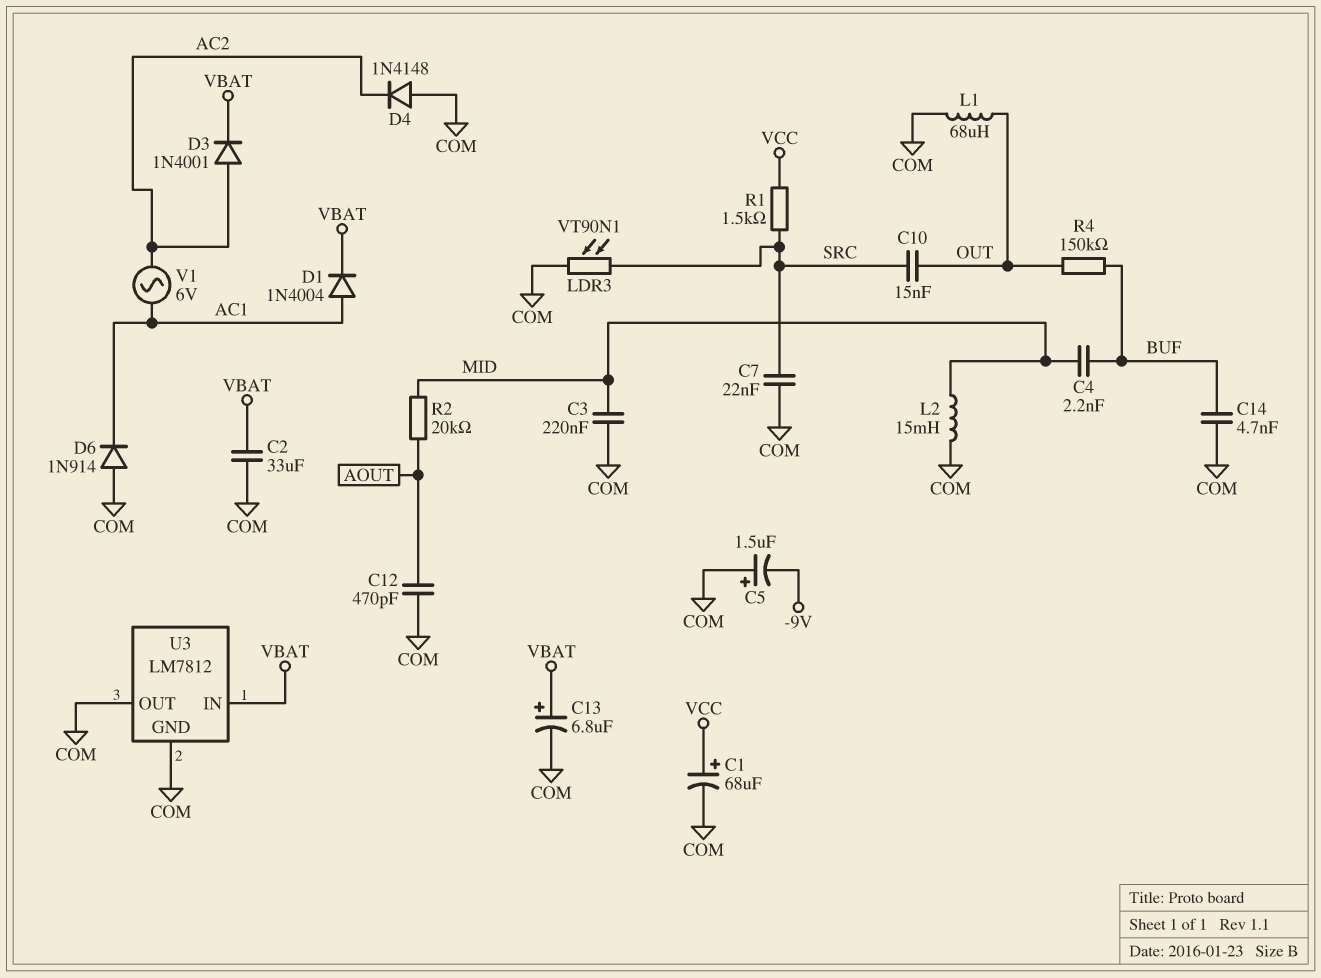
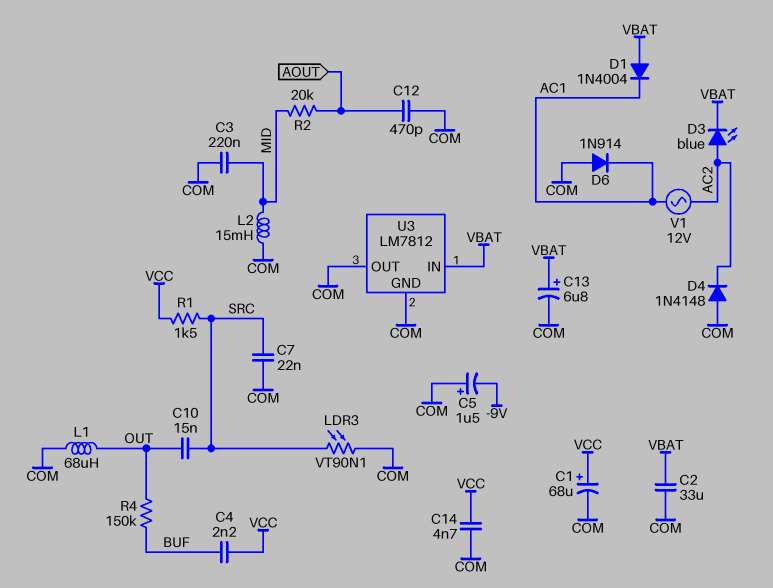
C4: 2.2nF (BUF, MID) -> 2.2nF (BUF, VCC)
C14: 4.7nF (BUF, COM) -> 4.7nF (COM, VCC)
D1: diode 1N4004 (A AC1, K VBAT) -> diode 1N4004 (A VBAT, K AC1)
D3: diode 1N4001 (A AC2, K VBAT) -> LED blue (A AC2, K VBAT)
V1: AC 6V (AC1, AC2) -> AC 12V (AC1, AC2)

